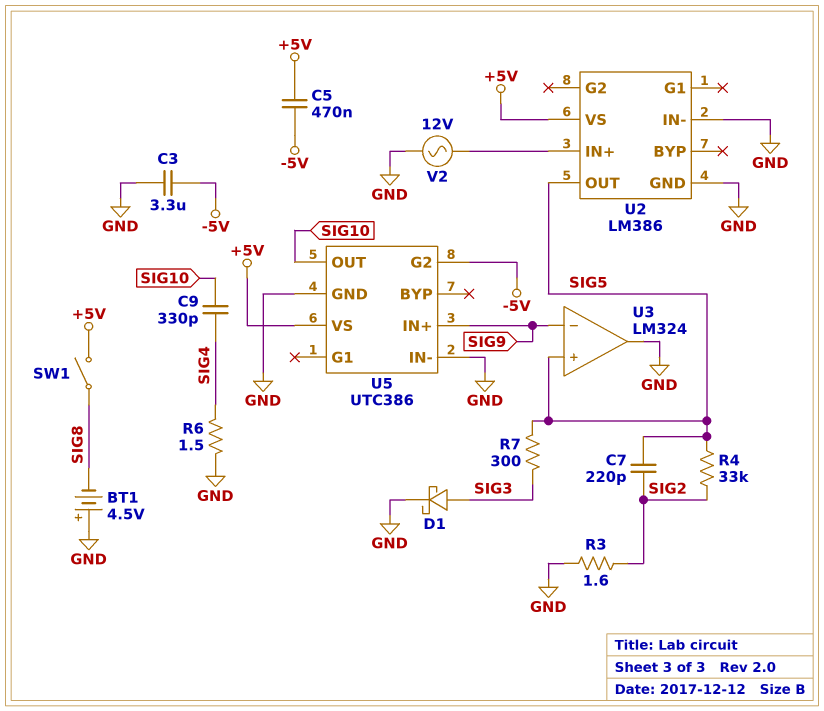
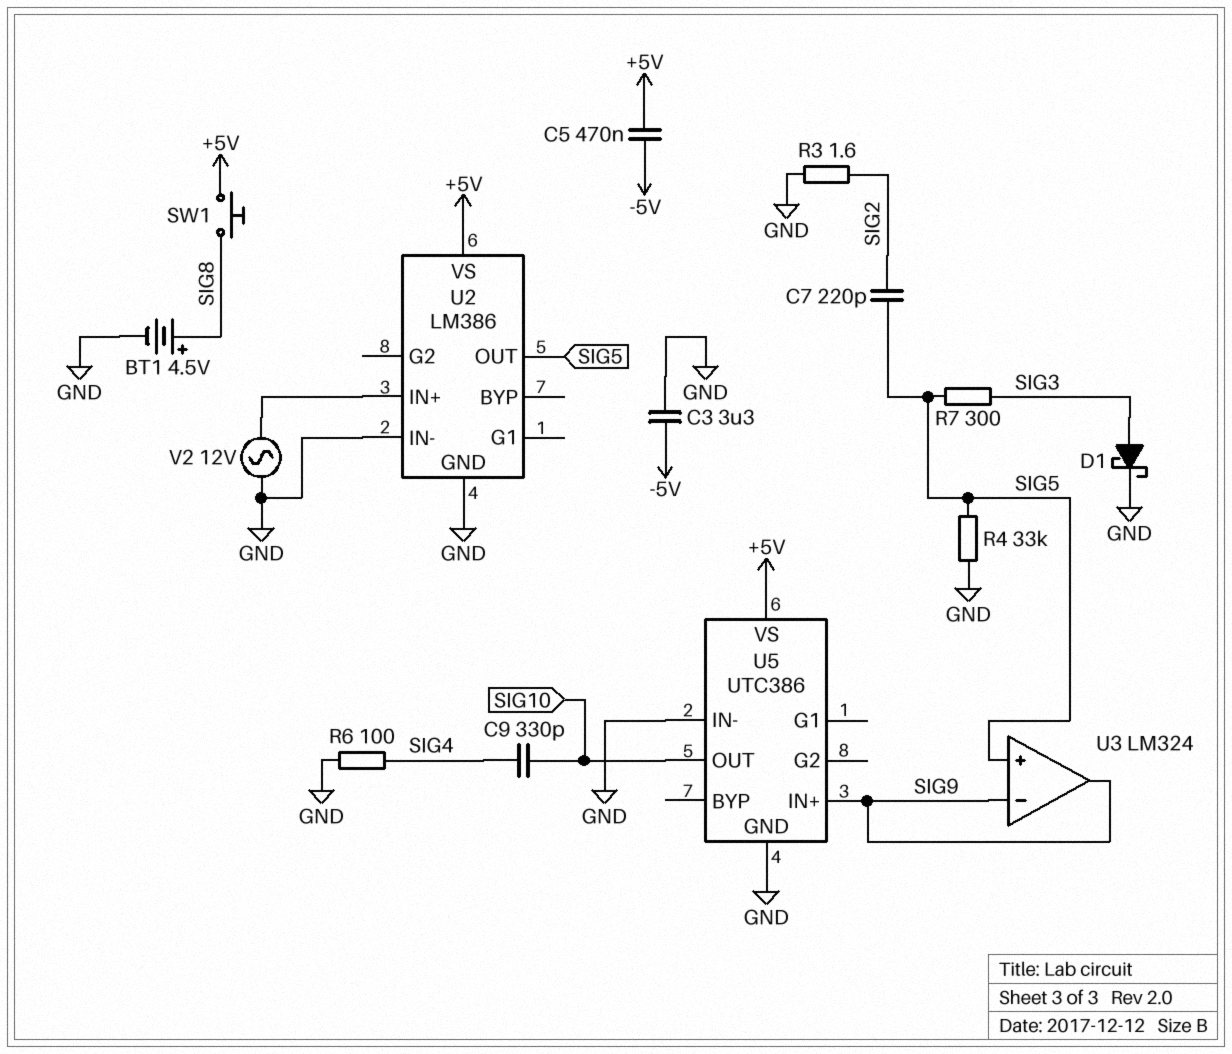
BT1: 4.5V (plus GND, minus SIG8) -> 4.5V (plus SIG8, minus GND)
R4: 33k (SIG2, SIG5) -> 33k (GND, SIG5)
R6: 1.5 (GND, SIG4) -> 100 (GND, SIG4)
SW1: switch (+5V, SIG8) -> button (+5V, SIG8)
U3 pin out: GND -> SIG9
U5 pin G2: -5V -> none

